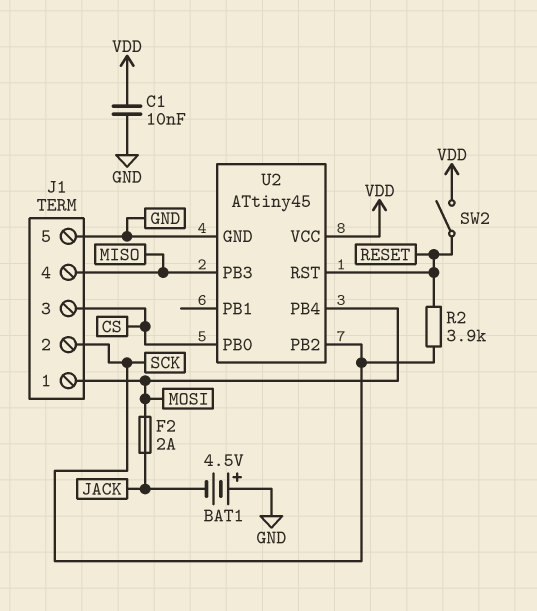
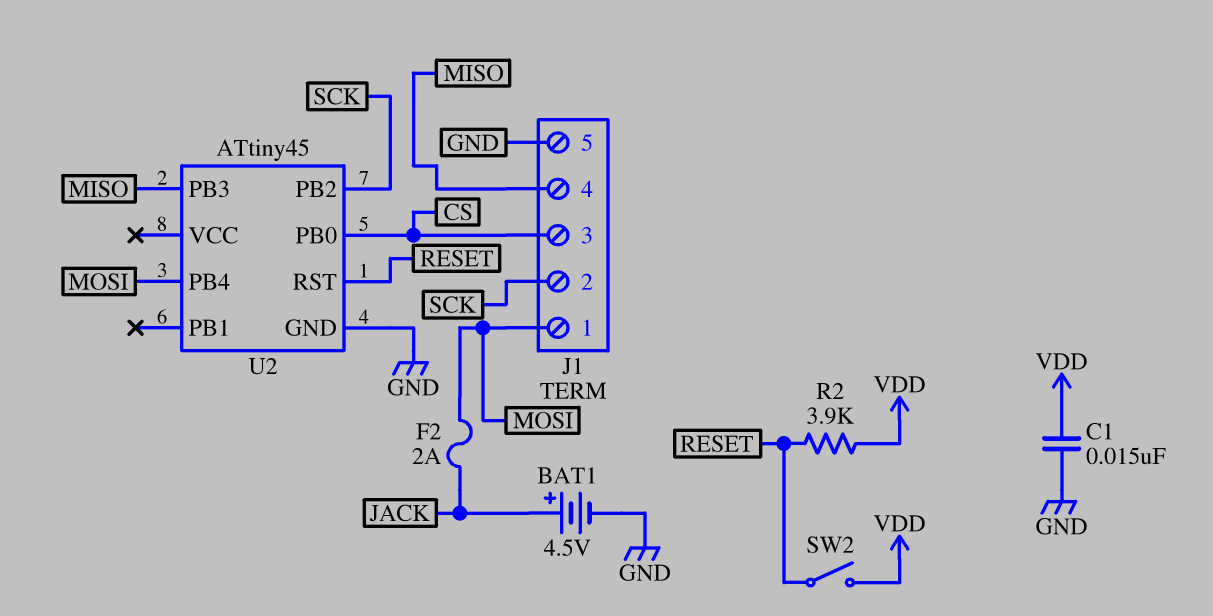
BAT1: 4.5V (plus GND, minus JACK) -> 4.5V (plus JACK, minus GND)
C1: 10nF (GND, VDD) -> 15nF (GND, VDD)
R2: 3.9k (RESET, SCK) -> 3.9k (RESET, VDD)
U2 pin VCC: VDD -> none

